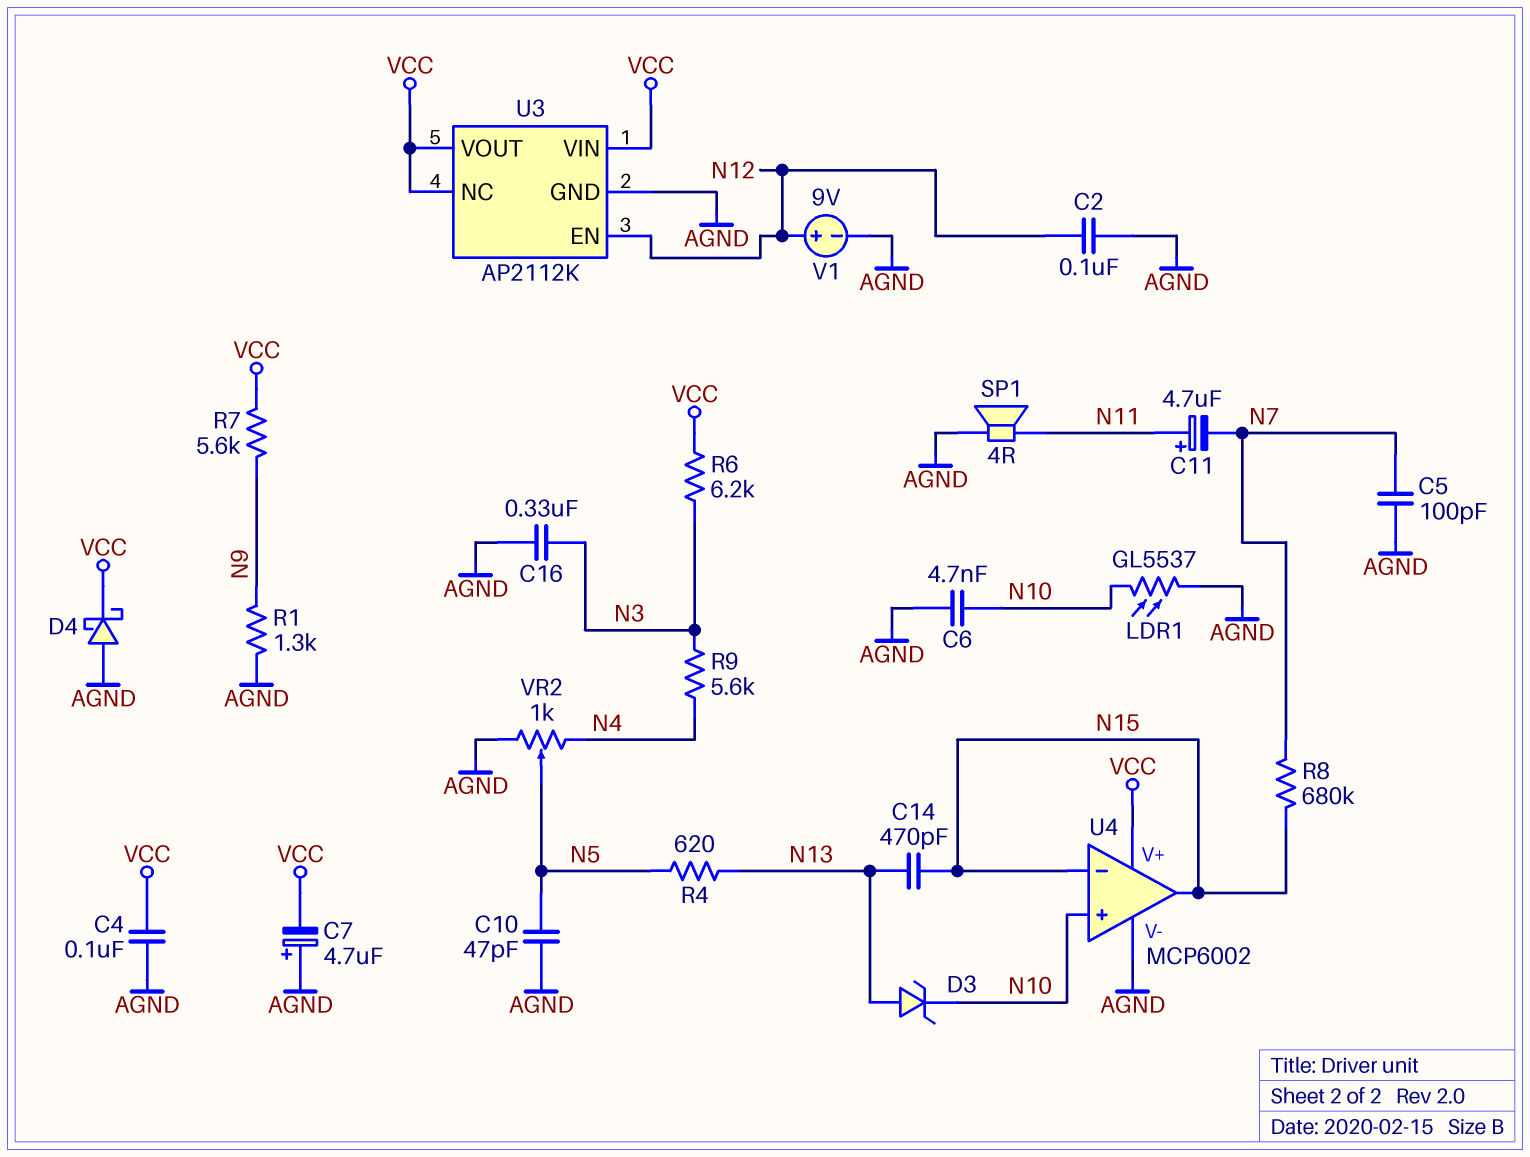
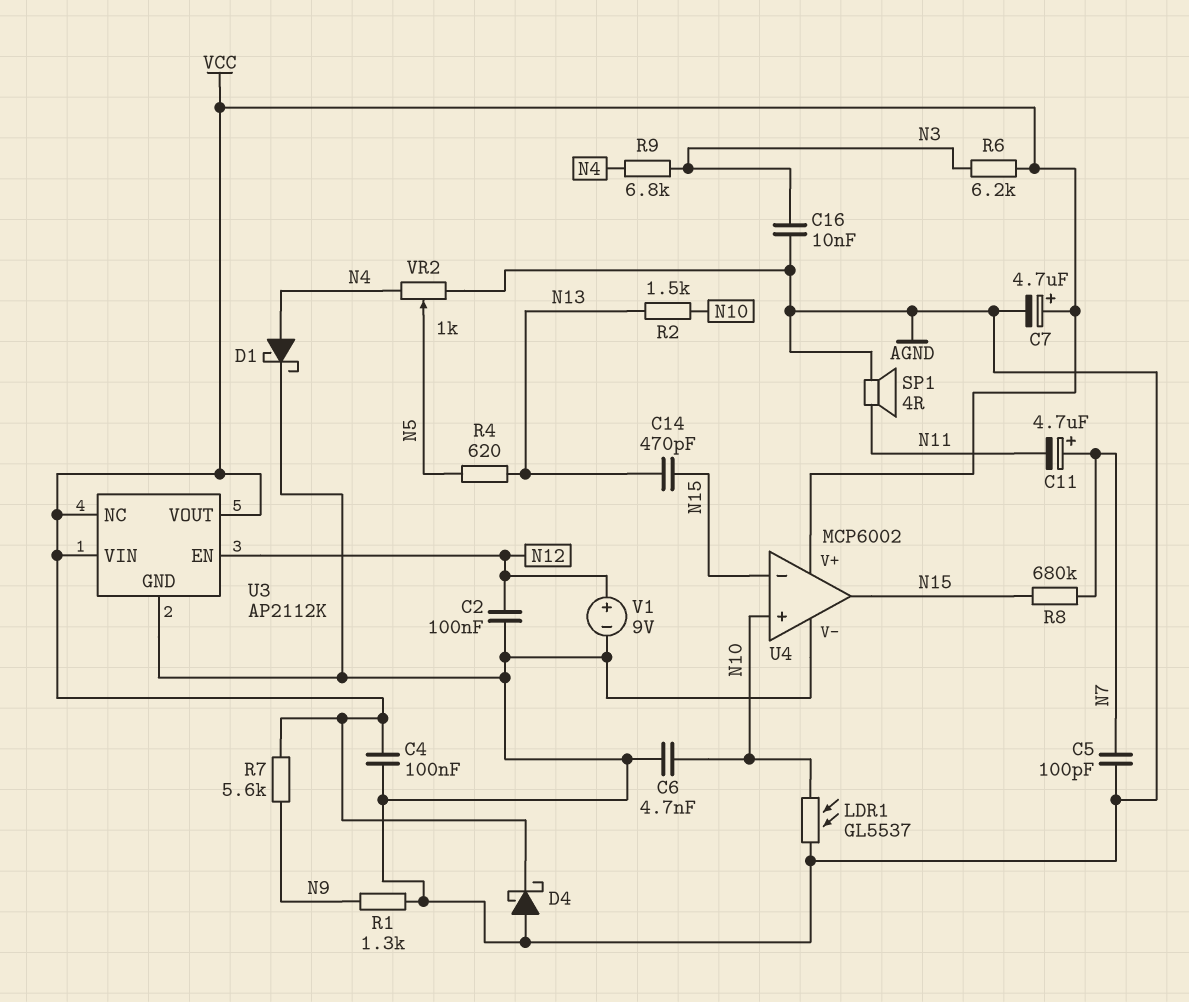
C7: 4.7uF (plus AGND, minus VCC) -> 4.7uF (plus VCC, minus AGND)
C10: 47pF (AGND, N5) -> none
C11: 4.7uF (plus N11, minus N7) -> 4.7uF (plus N7, minus N11)
C16: 330nF (AGND, N3) -> 10nF (AGND, N3)
D1: none -> schottky (A N4, K AGND)
D3: zener (A N13, K N10) -> none
R2: none -> 1.5k (N10, N13)
R9: 5.6k (N3, N4) -> 6.8k (N3, N4)

